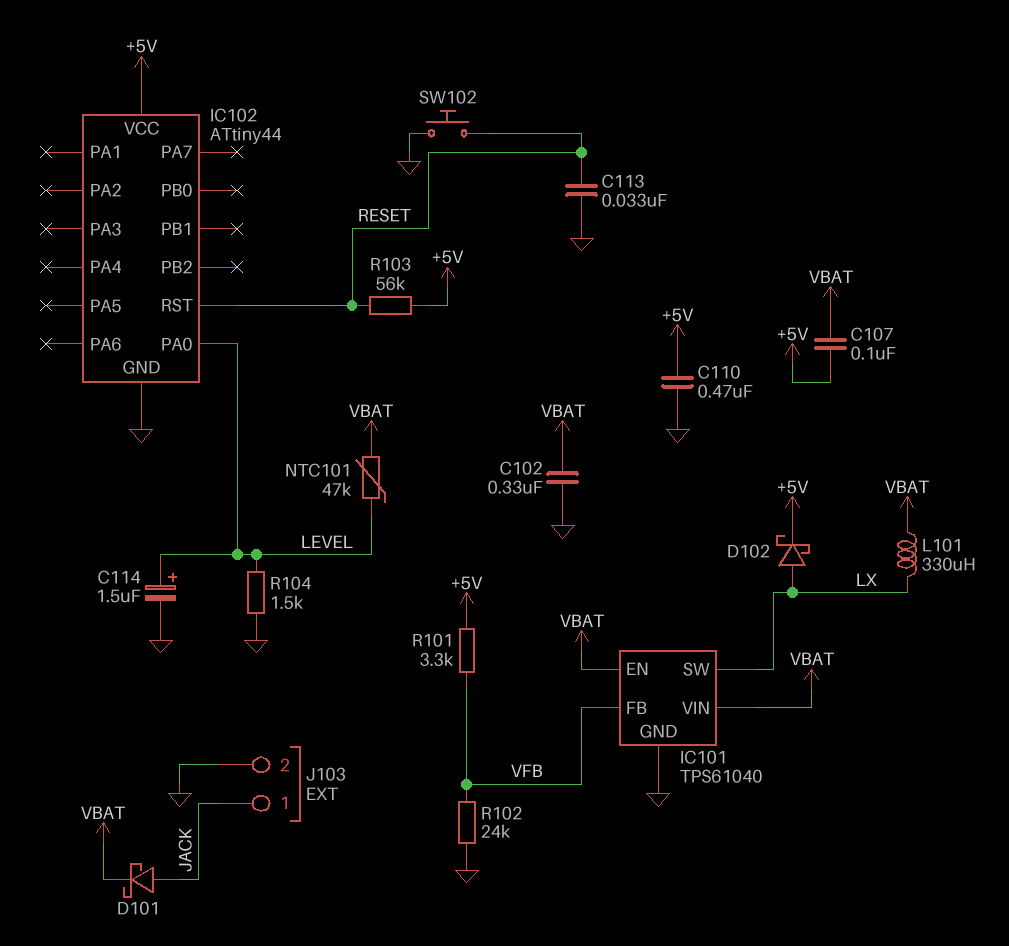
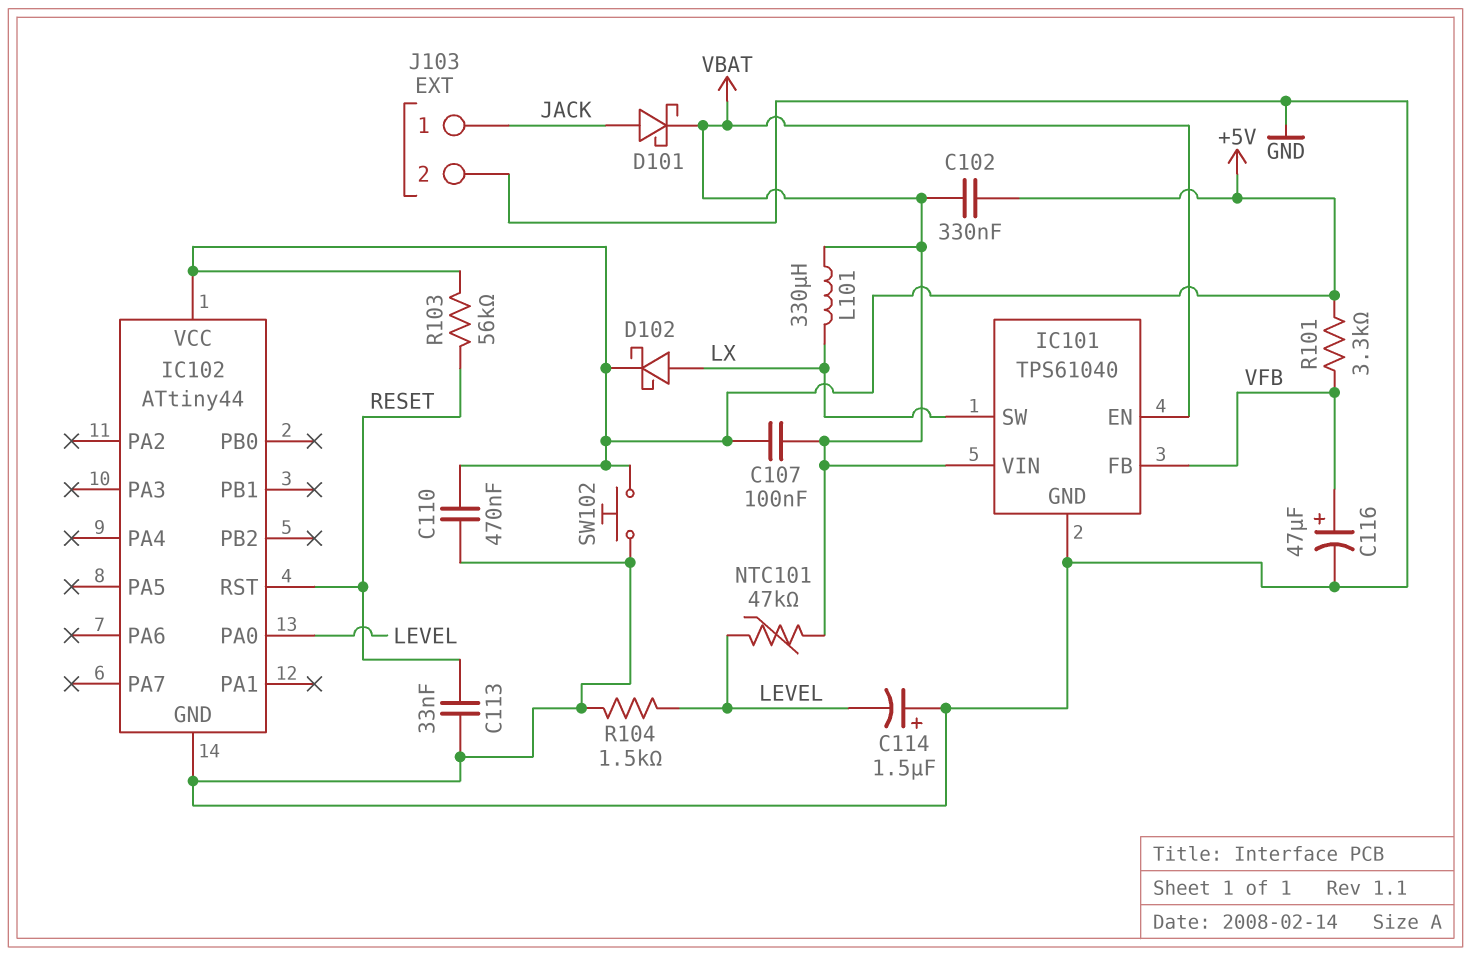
C102: 330nF (GND, VBAT) -> 330nF (+5V, VBAT)
C114: 1.5uF (plus LEVEL, minus GND) -> 1.5uF (plus GND, minus LEVEL)
C116: none -> 47uF (plus VFB, minus GND)
R102: 24k (GND, VFB) -> none
SW102: button (GND, RESET) -> button (+5V, GND)

